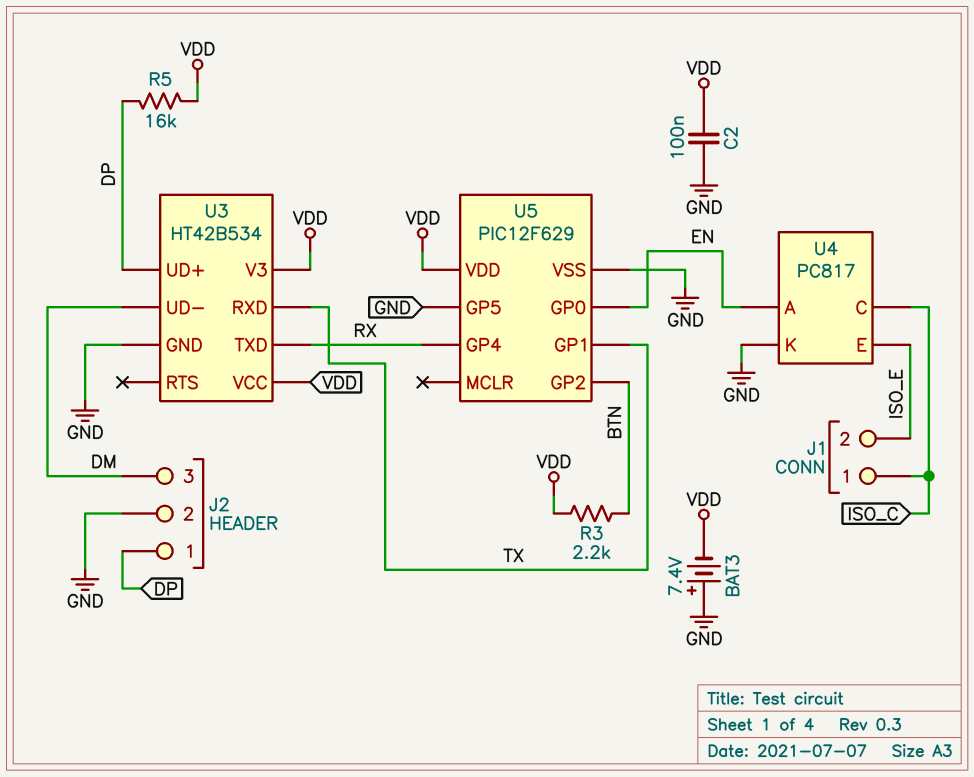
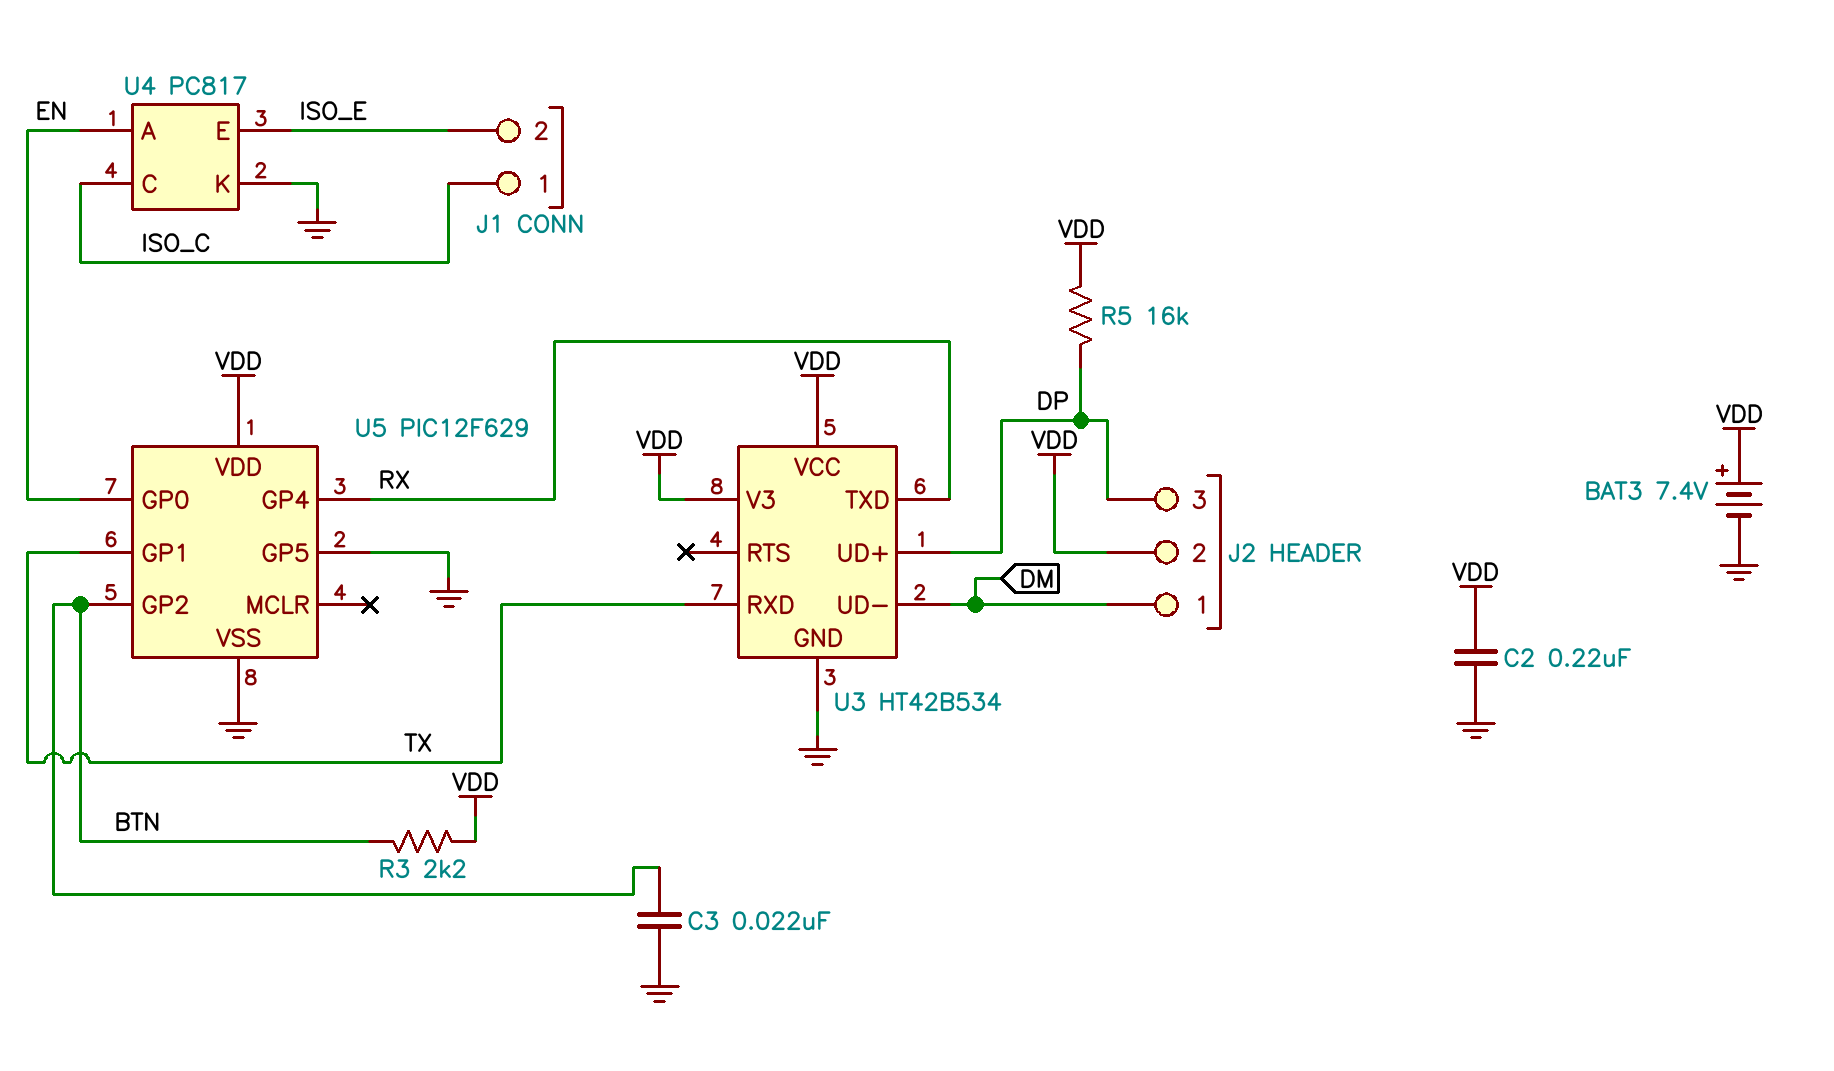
BAT3: 7.4V (plus GND, minus VDD) -> 7.4V (plus VDD, minus GND)
C2: 100nF (GND, VDD) -> 220nF (GND, VDD)
C3: none -> 22nF (BTN, GND)
J2 pin 1: DP -> DM
J2 pin 2: GND -> VDD
J2 pin 3: DM -> DP

